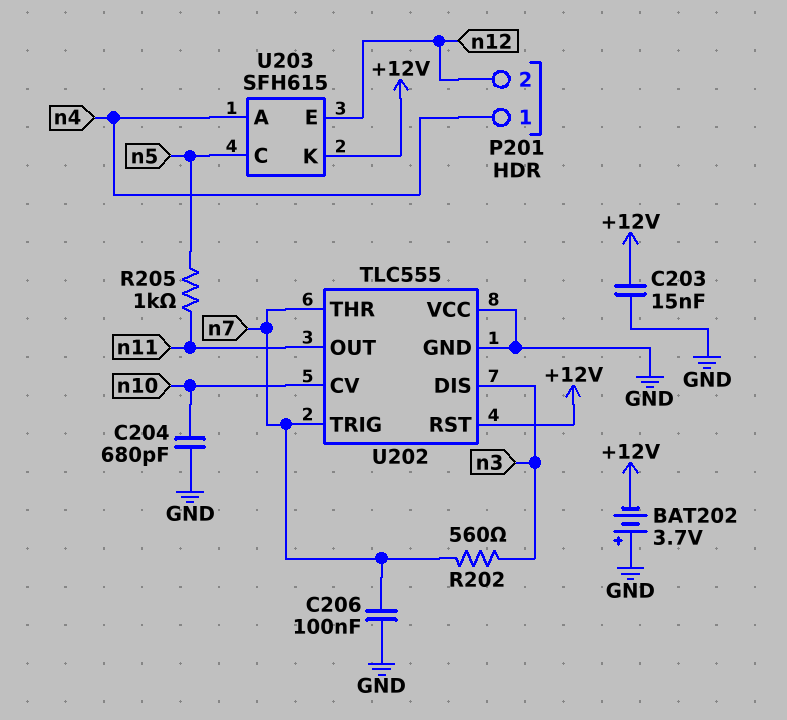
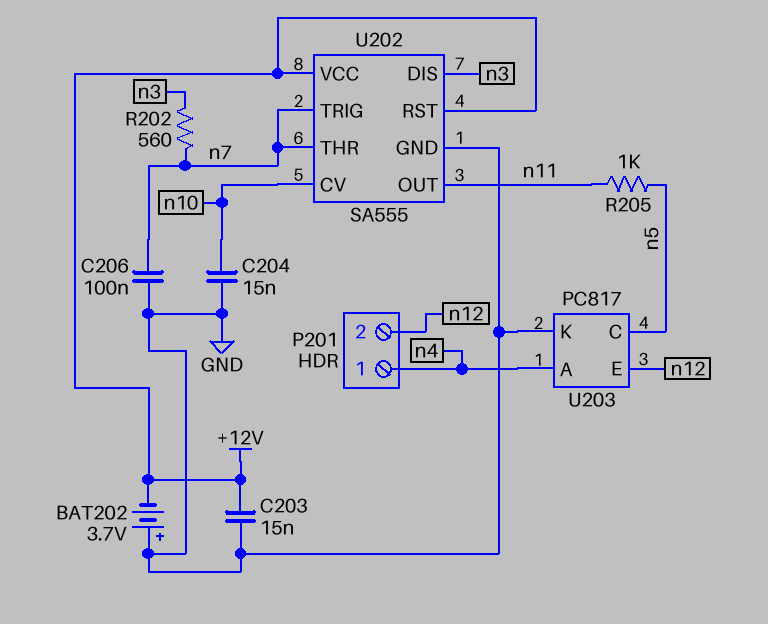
C204: 680pF (GND, n10) -> 15nF (GND, n10)
U202: TLC555 -> SA555
U202 pin VCC: GND -> +12V
U203: SFH615 -> PC817
U203 pin K: +12V -> GND

